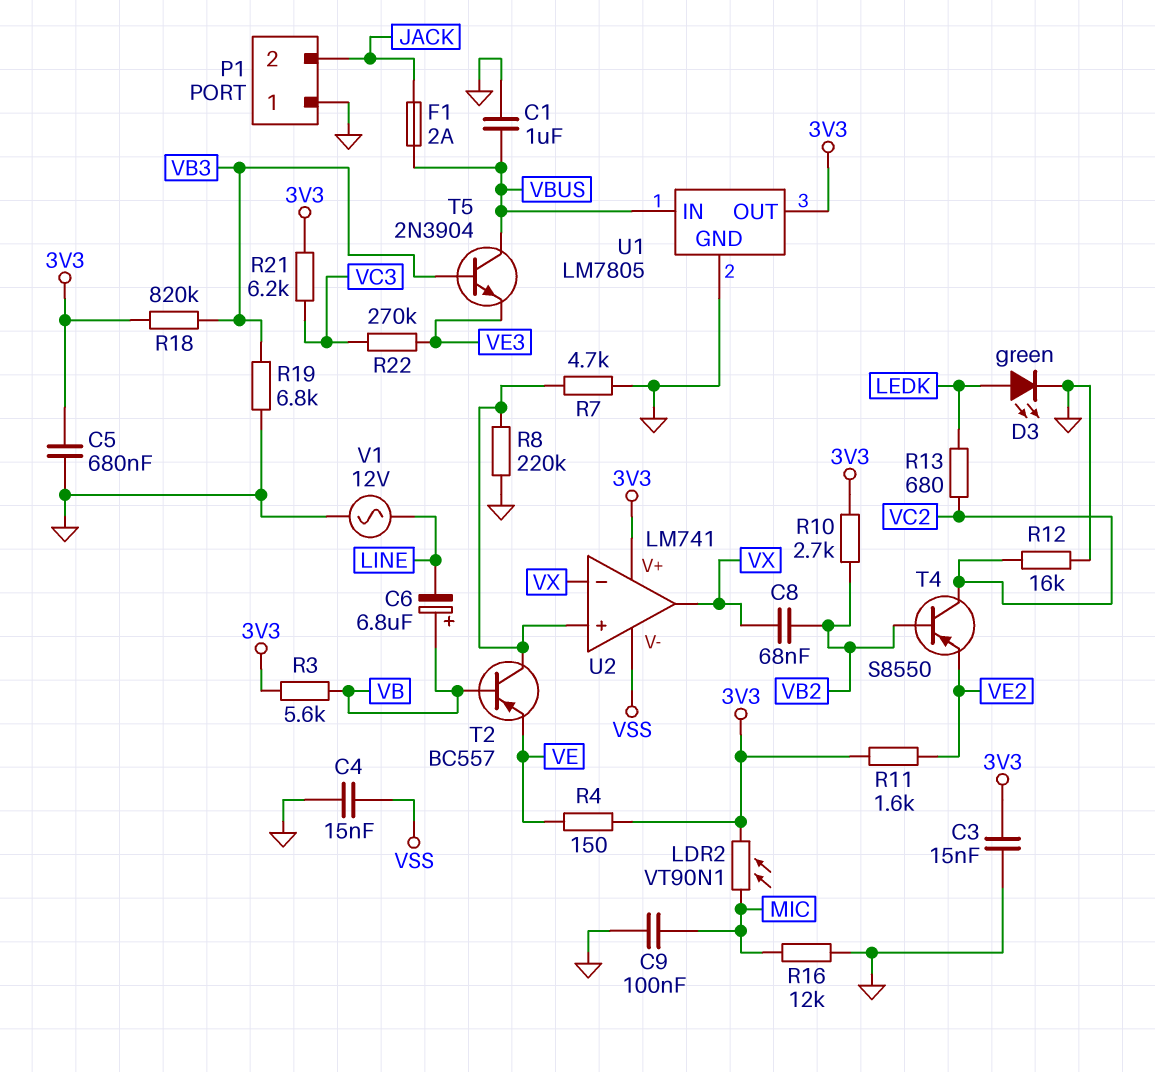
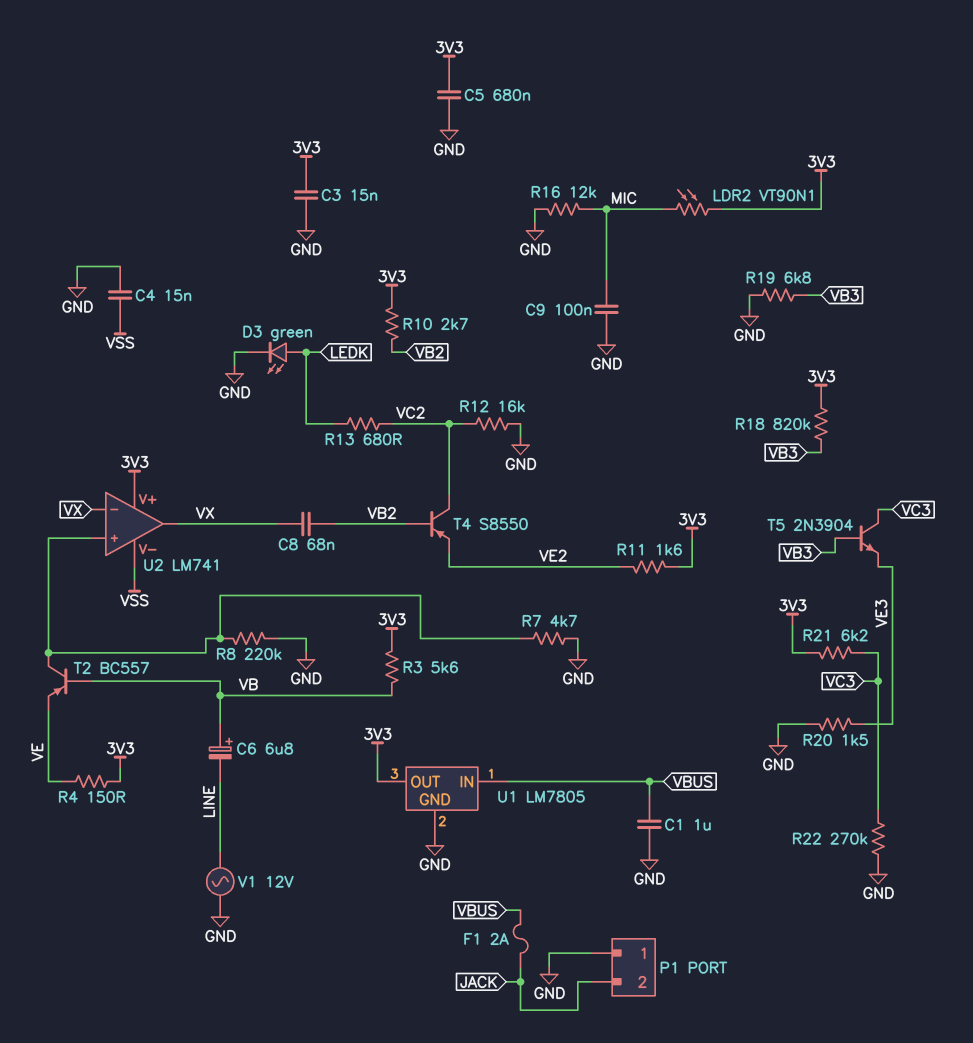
R20: none -> 1.5k (GND, VE3)
R22: 270k (VC3, VE3) -> 270k (GND, VC3)
T5: NPN 2N3904 (B VB3, C VBUS, E VE3) -> NPN 2N3904 (B VB3, C VC3, E VE3)

